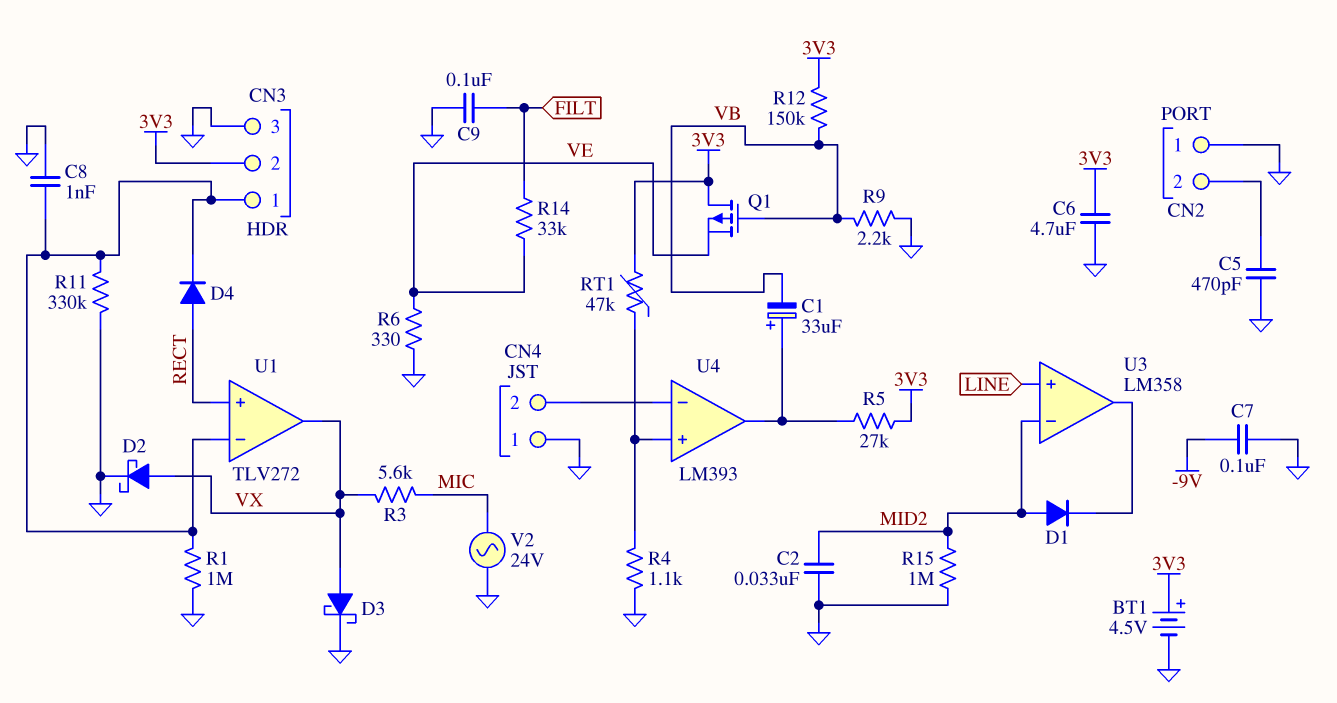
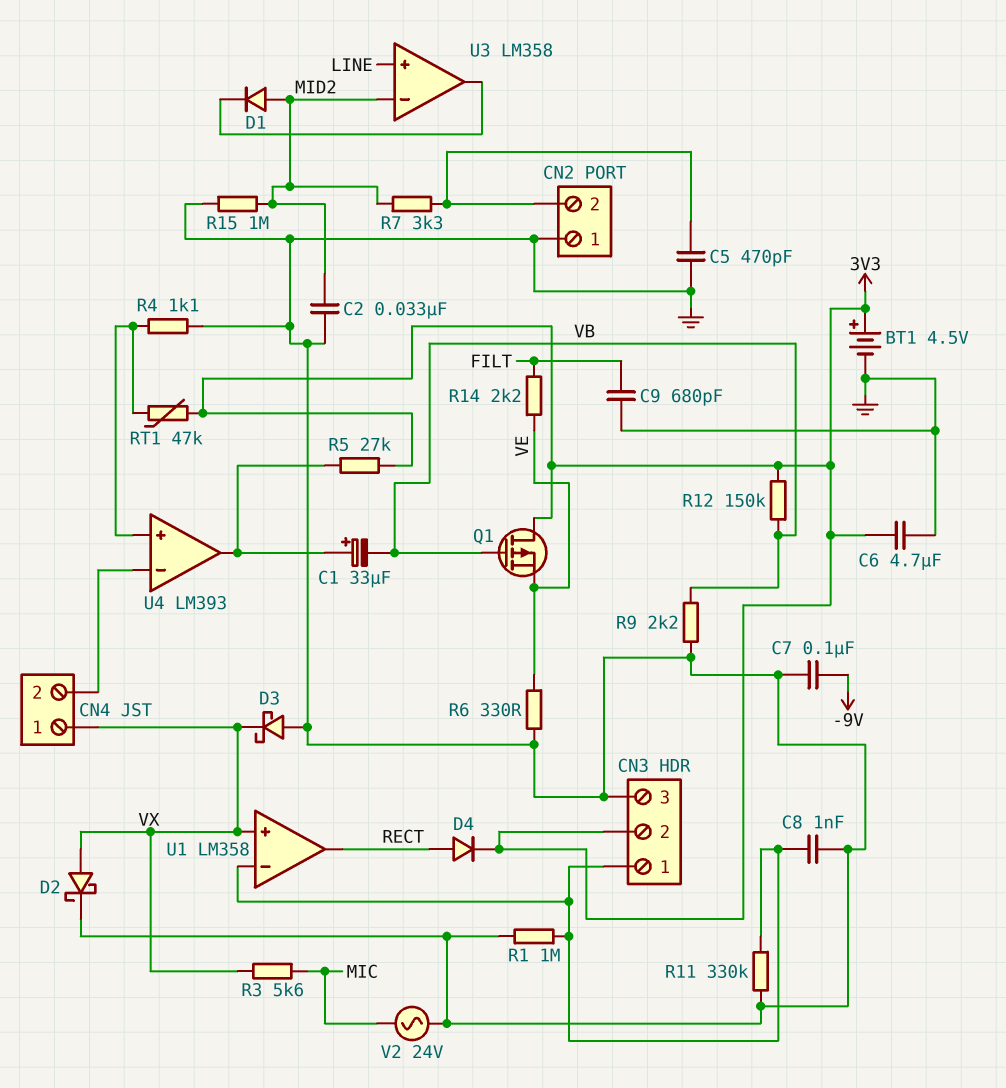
C9: 100nF (FILT, GND) -> 680pF (FILT, GND)
CN4 pin 1: GND -> VX
D3: schottky (A VX, K GND) -> schottky (A GND, K VX)
D4: diode (A RECT, K CN3/1) -> diode (A RECT, K 3V3)
R7: none -> 3.3k (CN2/2, MID2)
R14: 33k (FILT, VE) -> 2.2k (FILT, VE)
U1: TLV272 -> LM358
U1 pin in+: RECT -> VX
U1 pin out: VX -> RECT

